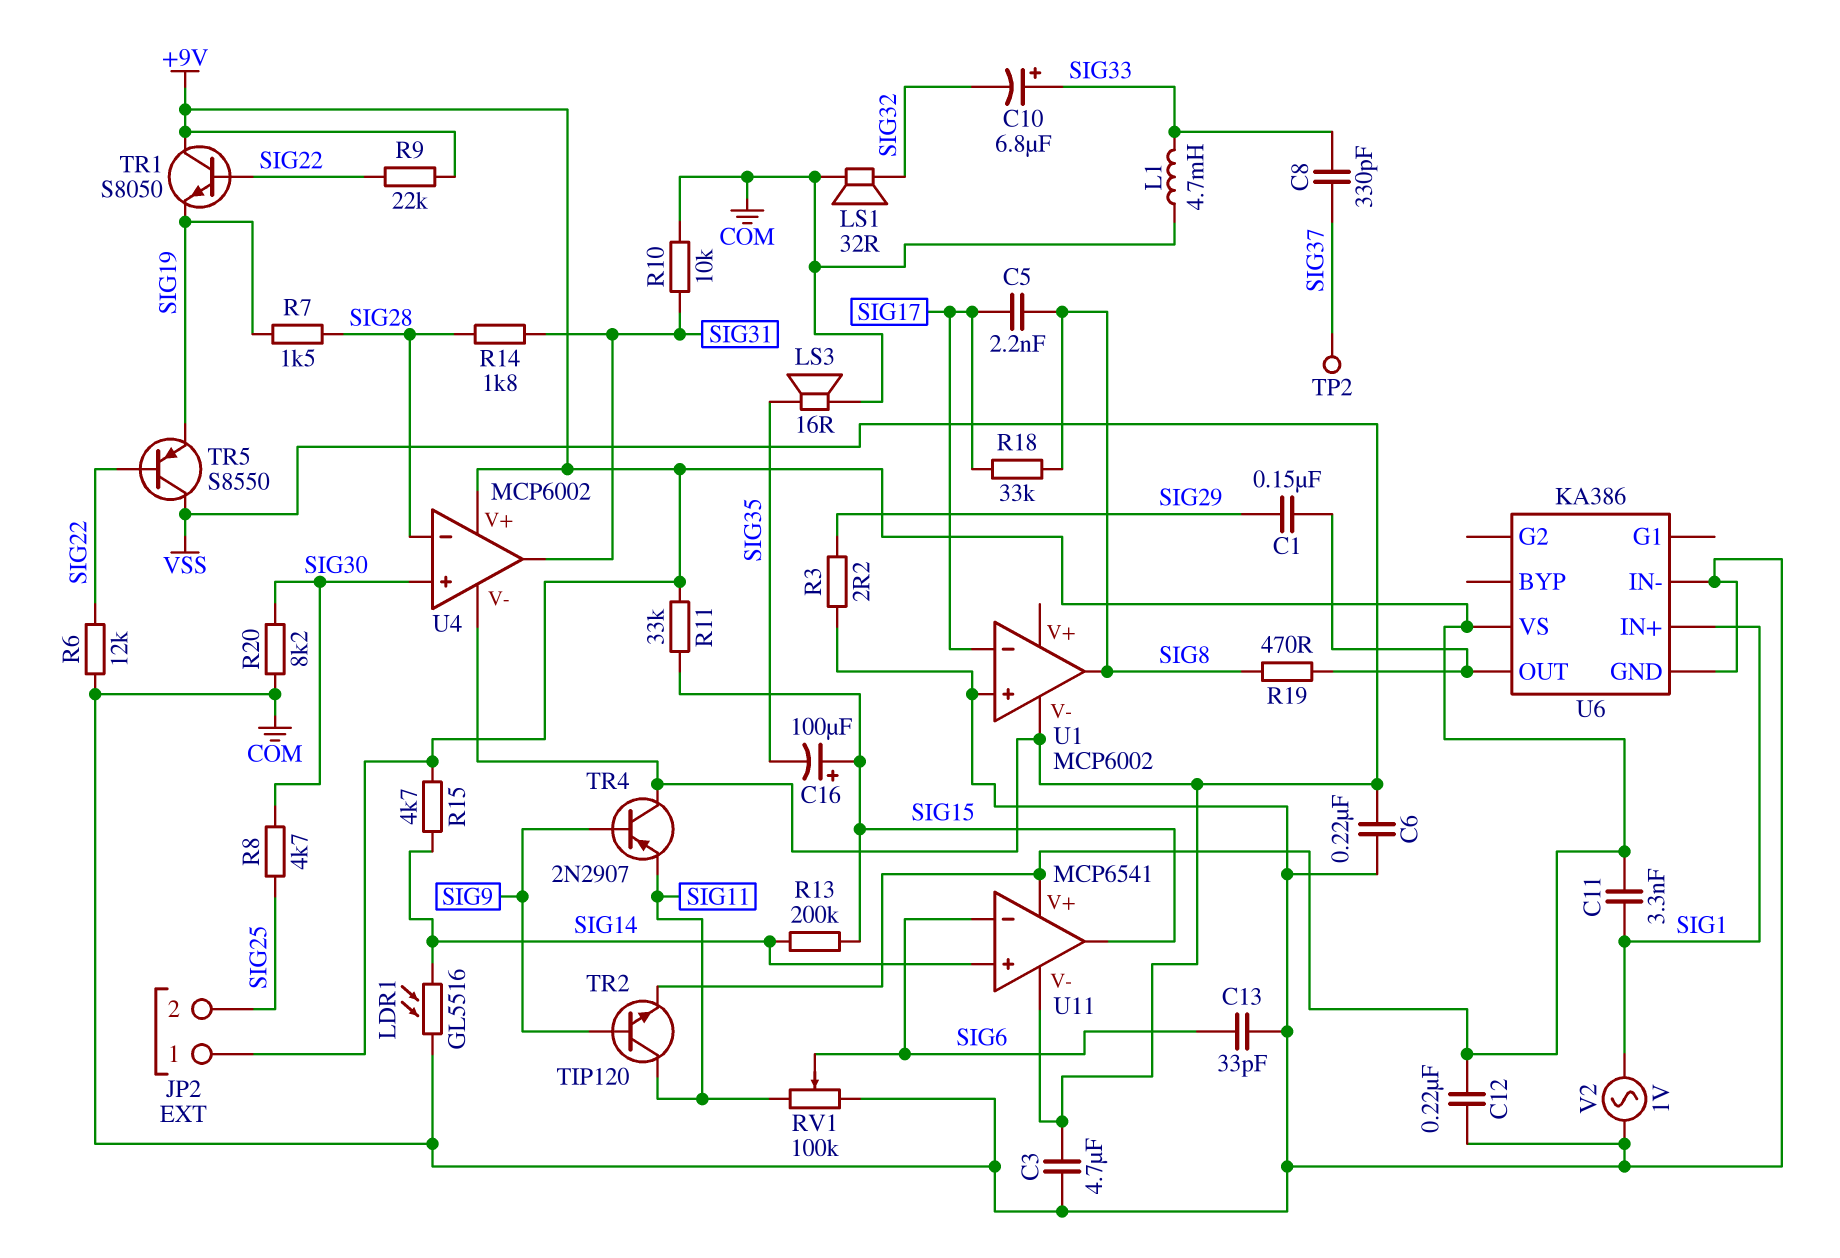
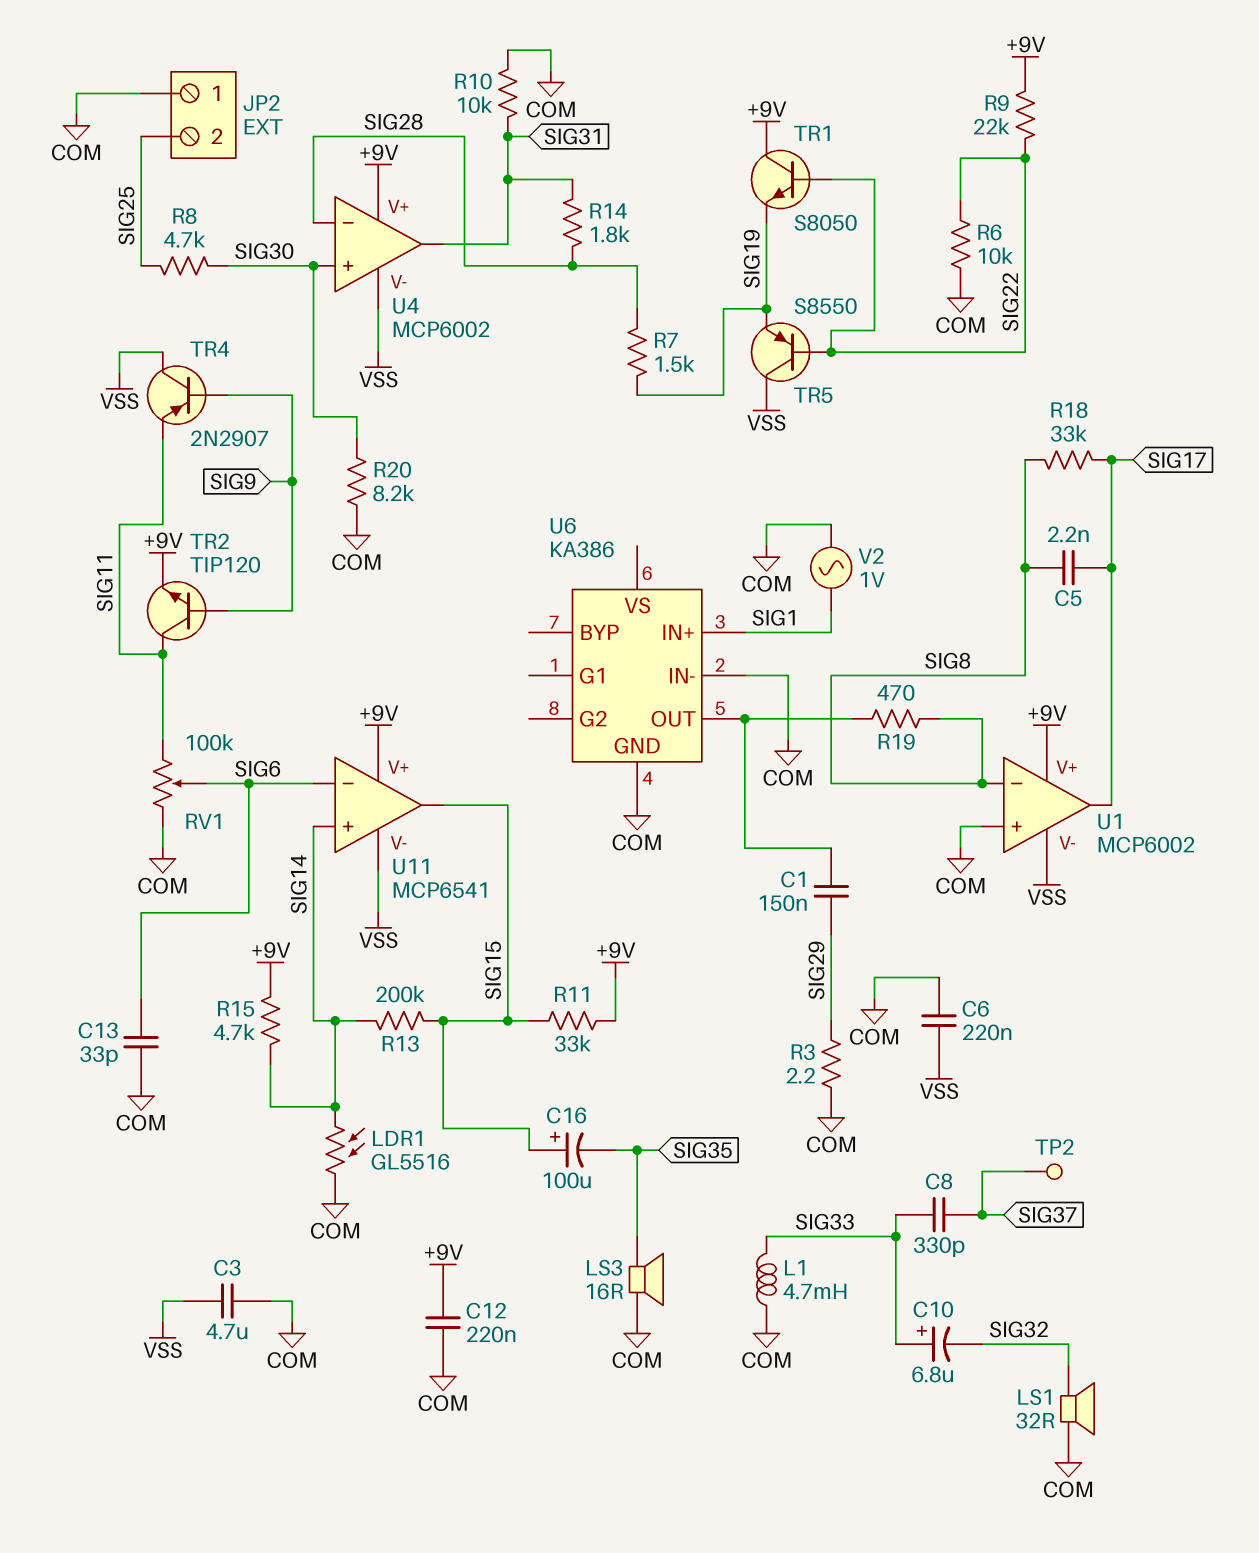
C11: 3.3nF (+9V, SIG1) -> none
JP2 pin 1: +9V -> COM
R6: 12k (COM, SIG22) -> 10k (COM, SIG22)
U1 pin V+: none -> +9V
U1 pin in-: SIG17 -> SIG8
U1 pin out: SIG8 -> SIG17
U6 pin VS: +9V -> none

